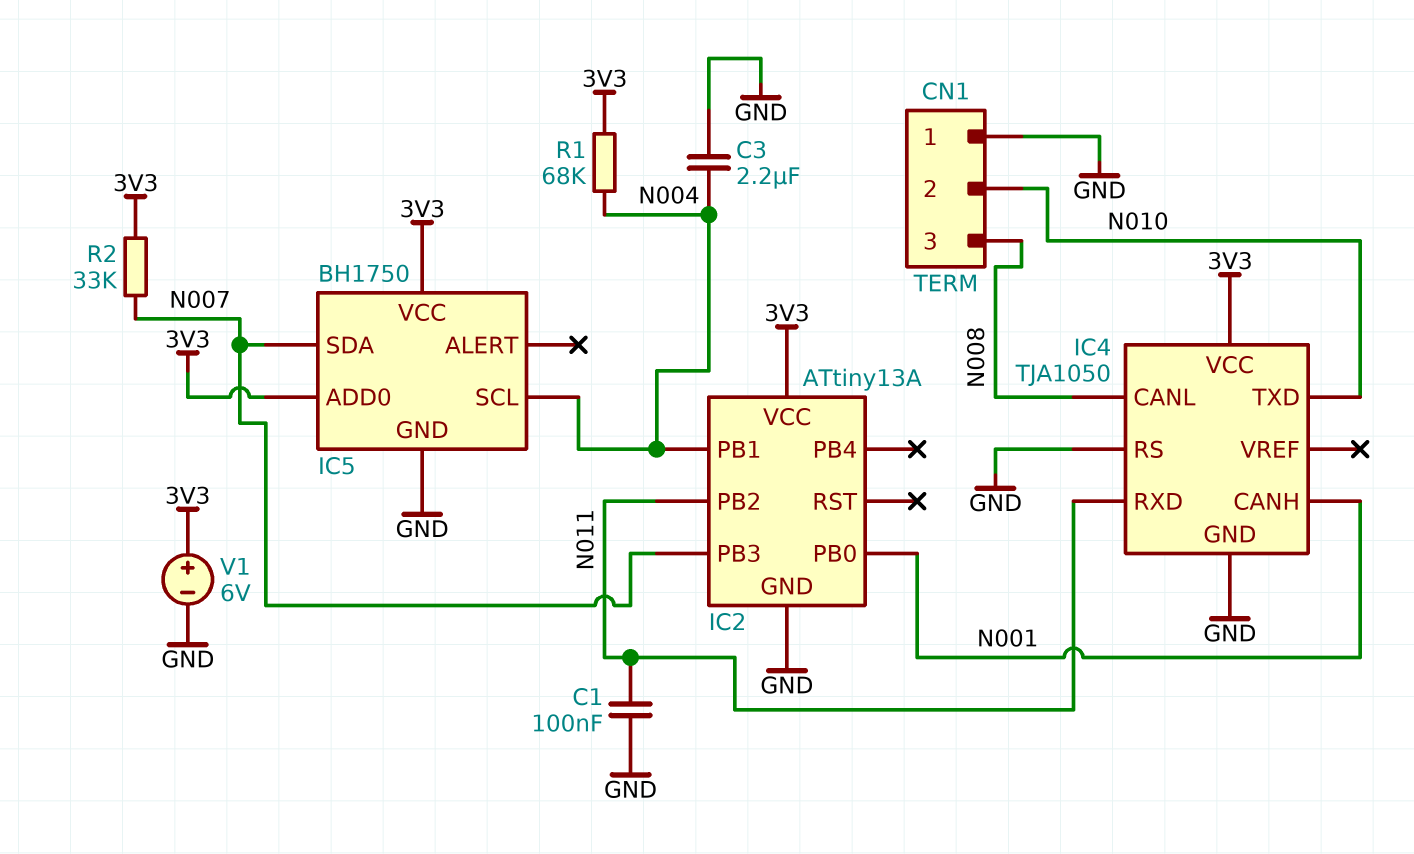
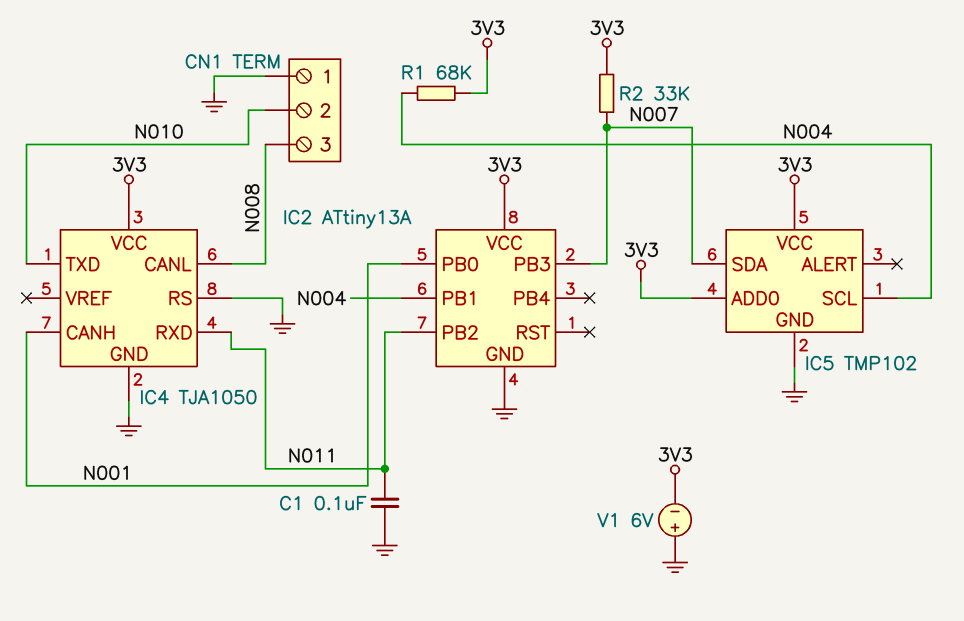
C3: 2.2uF (GND, N004) -> none
IC5: BH1750 -> TMP102
V1: 6V (plus 3V3, minus GND) -> 6V (plus GND, minus 3V3)

